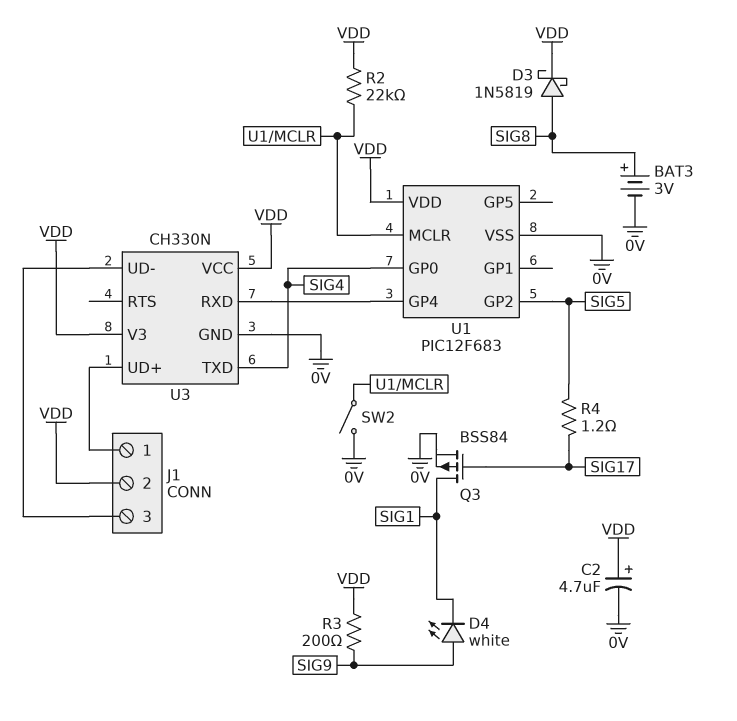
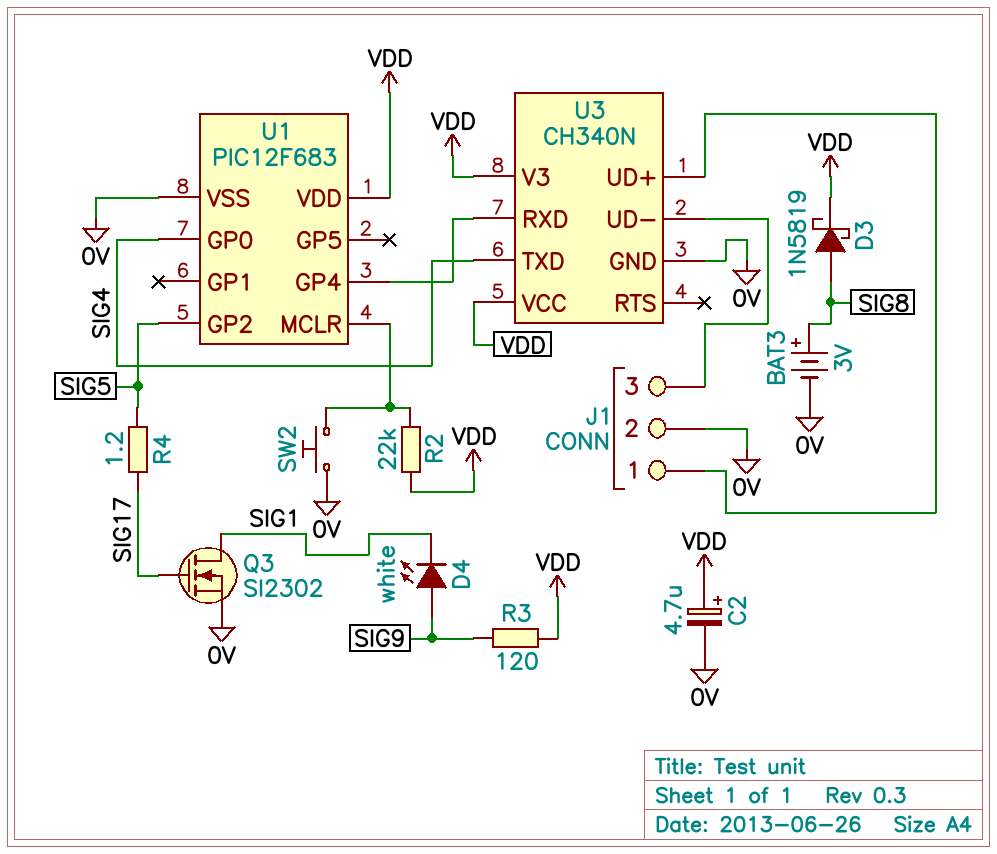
J1 pin 2: VDD -> 0V
Q3: PMOS BSS84 (G SIG17, D SIG1, S 0V) -> NMOS SI2302 (G SIG17, D SIG1, S 0V)
R3: 200 (SIG9, VDD) -> 120 (SIG9, VDD)
SW2: switch (0V, U1/MCLR) -> button (0V, U1/MCLR)
U3: CH330N -> CH340N

